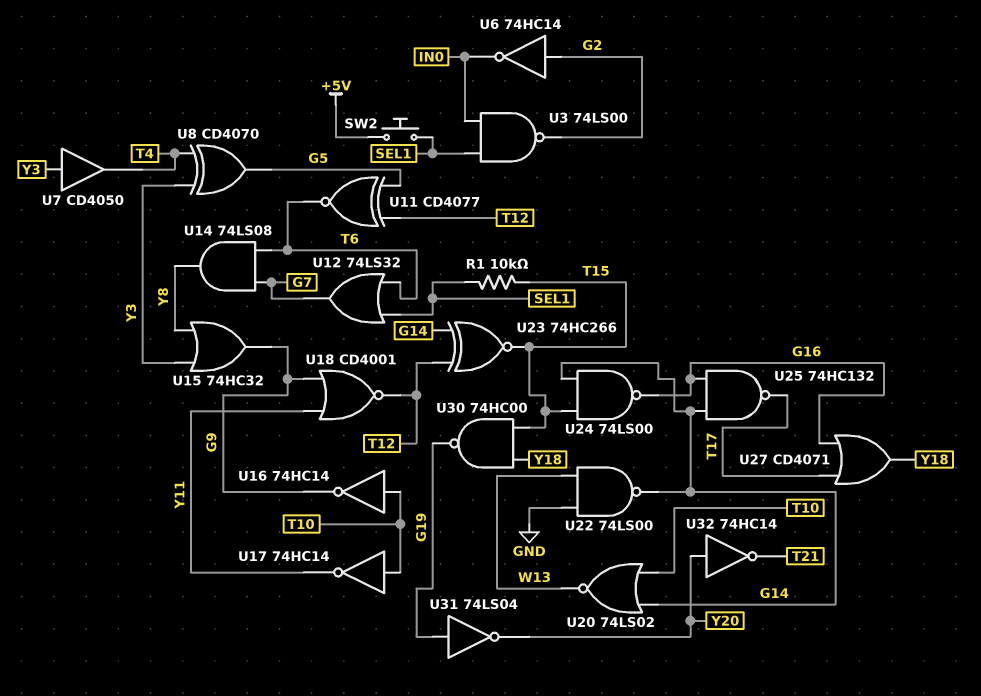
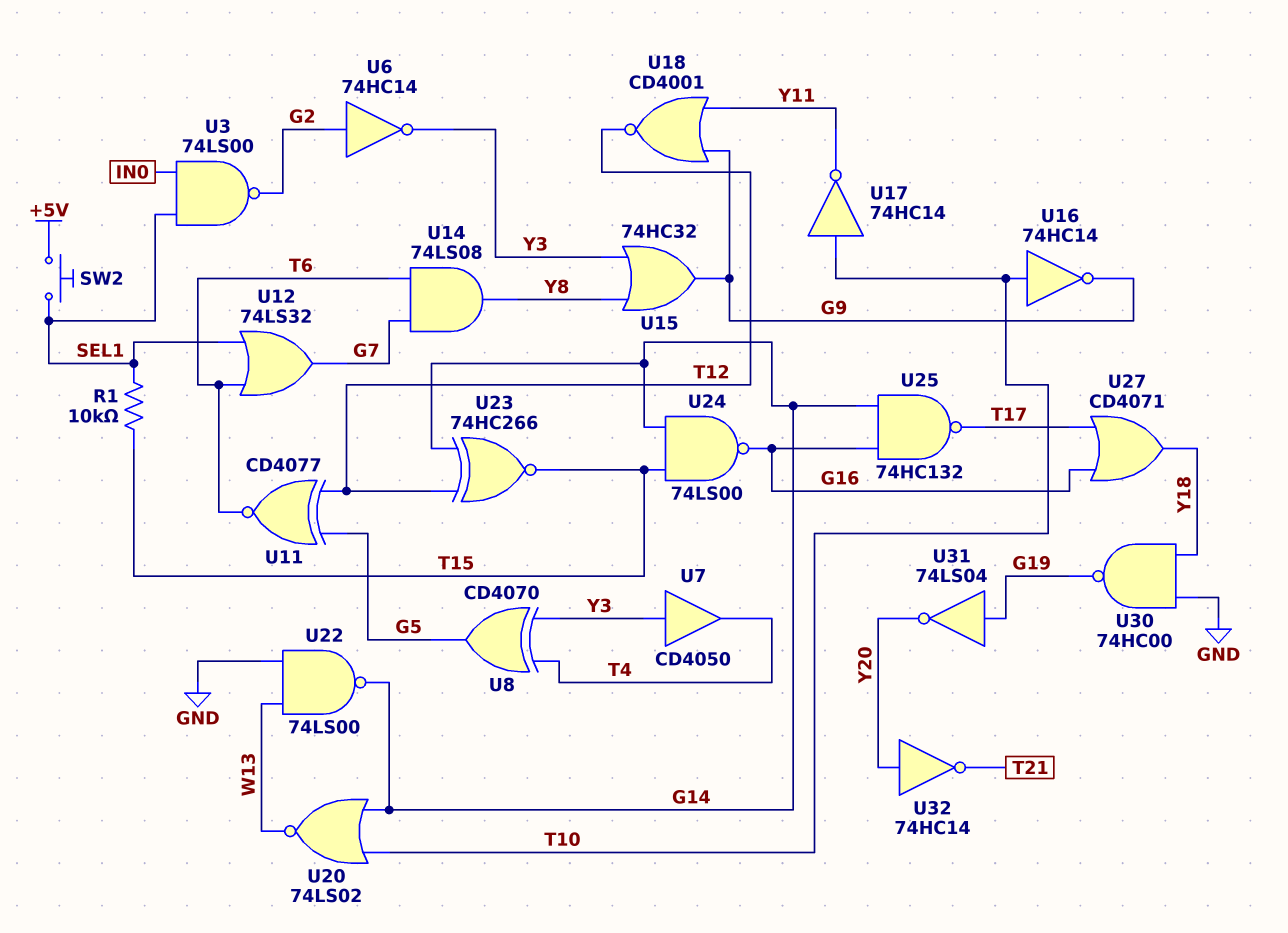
U6: NOT 74HC14 (in G2, out IN0) -> NOT 74HC14 (in G2, out Y3)
U30: NAND 74HC00 (in T15, in Y18, out G19) -> NAND 74HC00 (in GND, in Y18, out G19)

